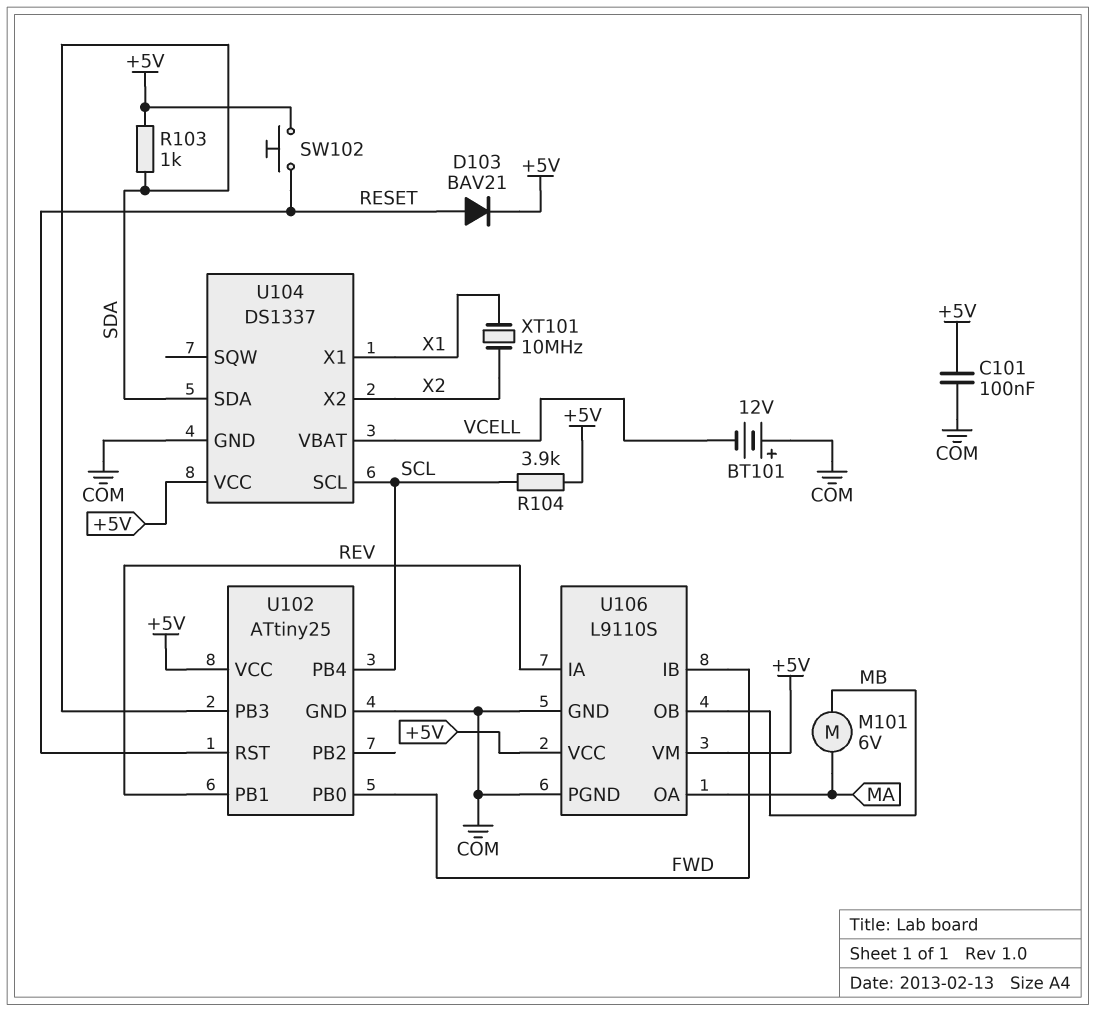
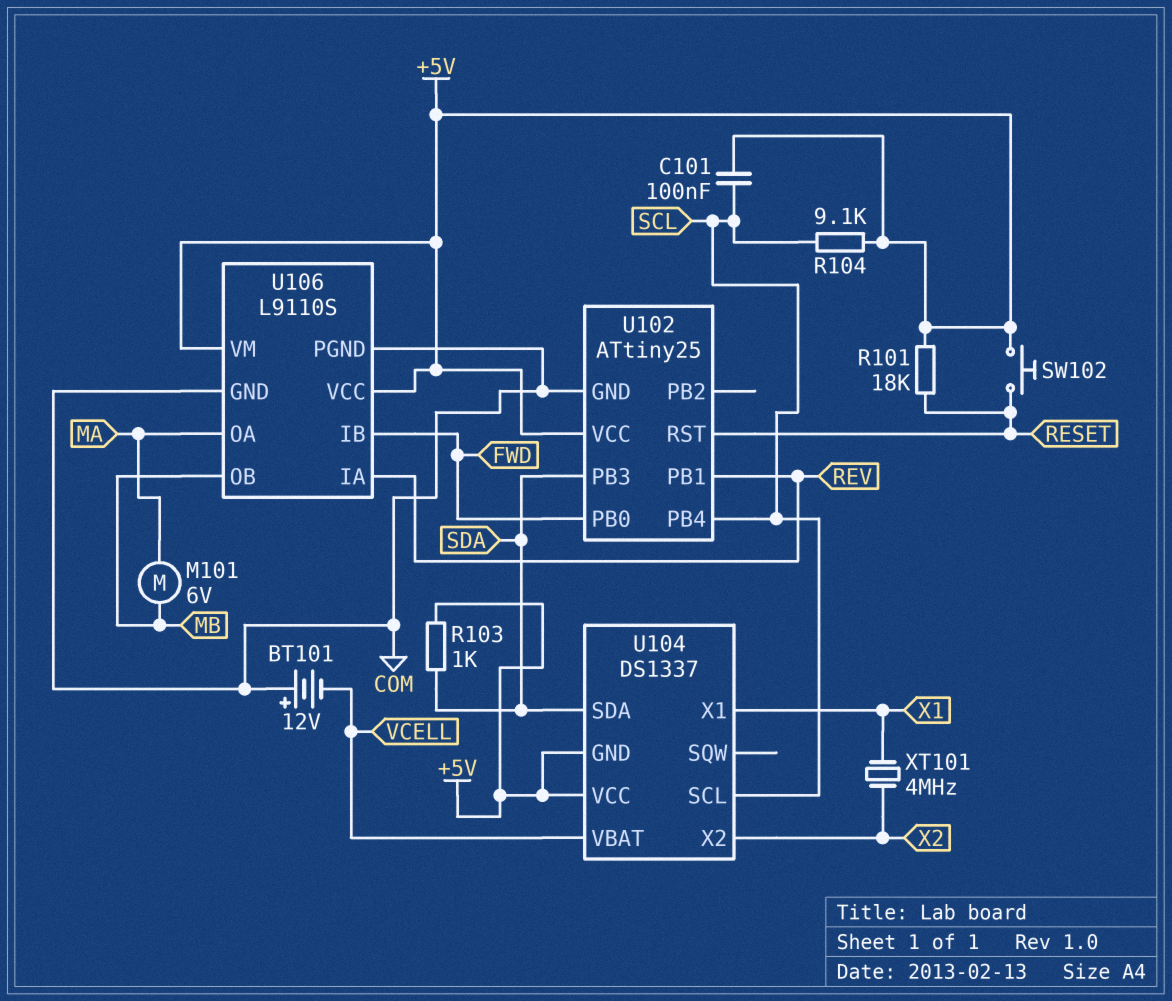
C101: 100nF (+5V, COM) -> 100nF (+5V, SCL)
D103: diode BAV21 (A RESET, K +5V) -> none
R101: none -> 18k (+5V, RESET)
R104: 3.9k (+5V, SCL) -> 9.1k (+5V, SCL)
U104 pin GND: COM -> +5V
XT101: 10MHz (X1, X2) -> 4MHz (X1, X2)

